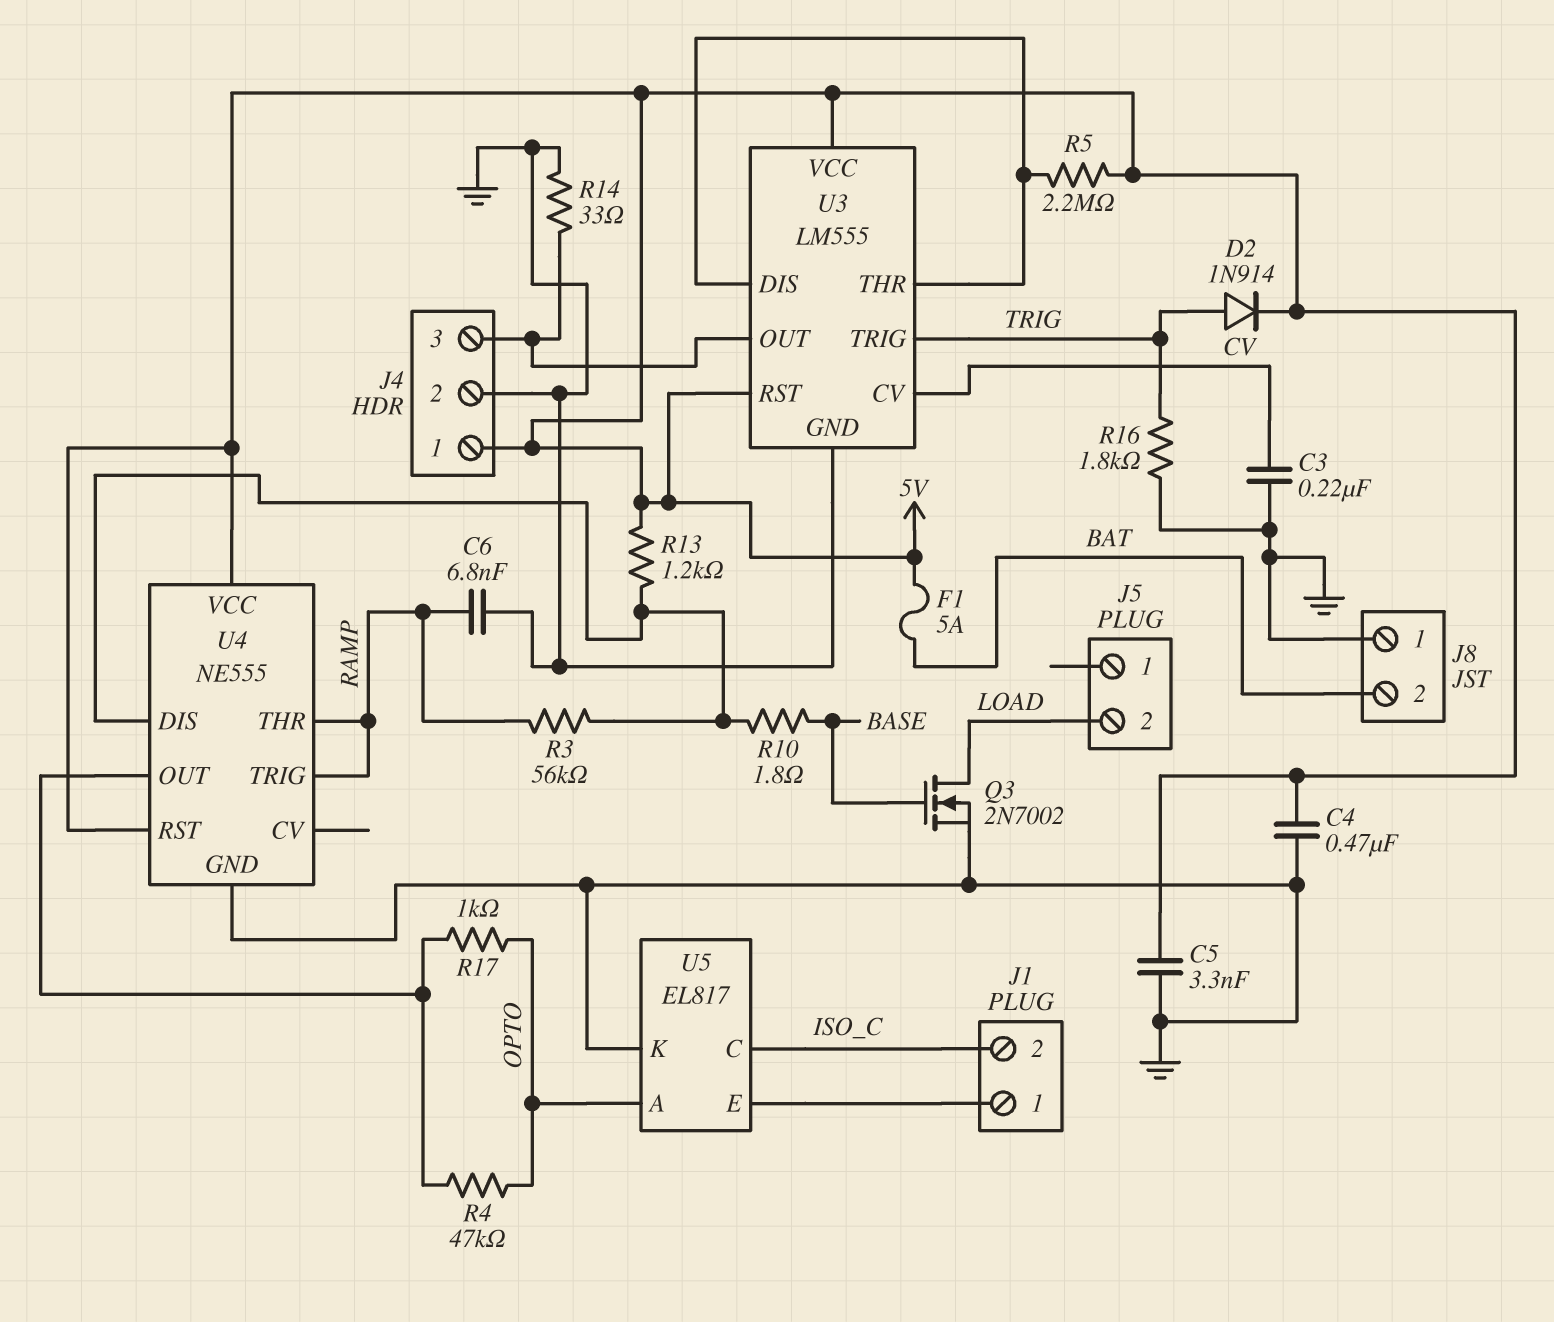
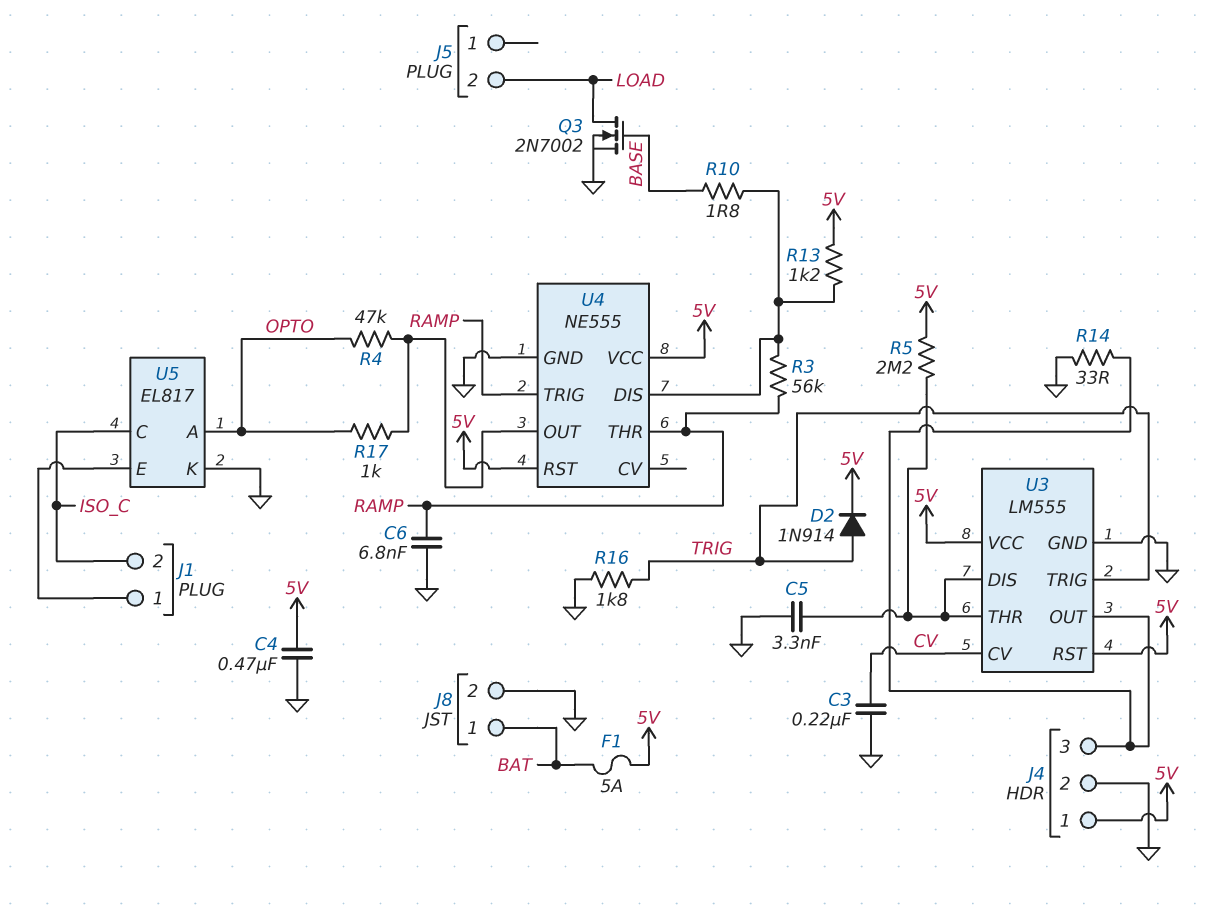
C5: 3.3nF (5V, GND) -> 3.3nF (GND, U3/DIS)
J8 pin 1: GND -> BAT
J8 pin 2: BAT -> GND

